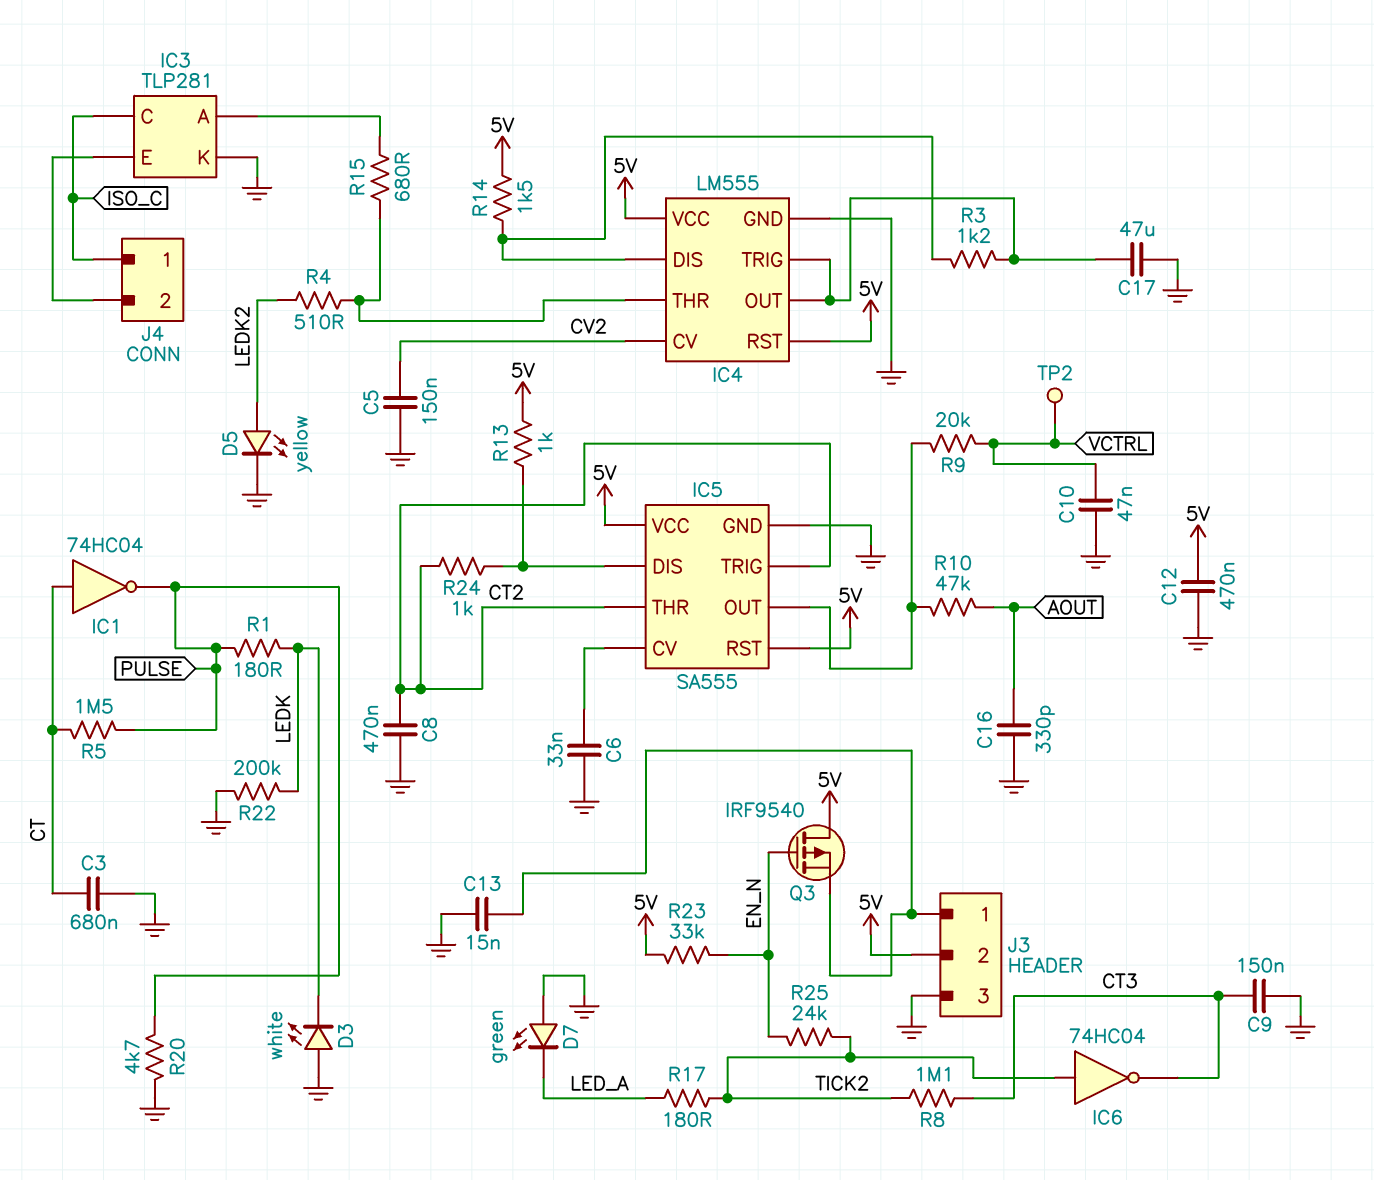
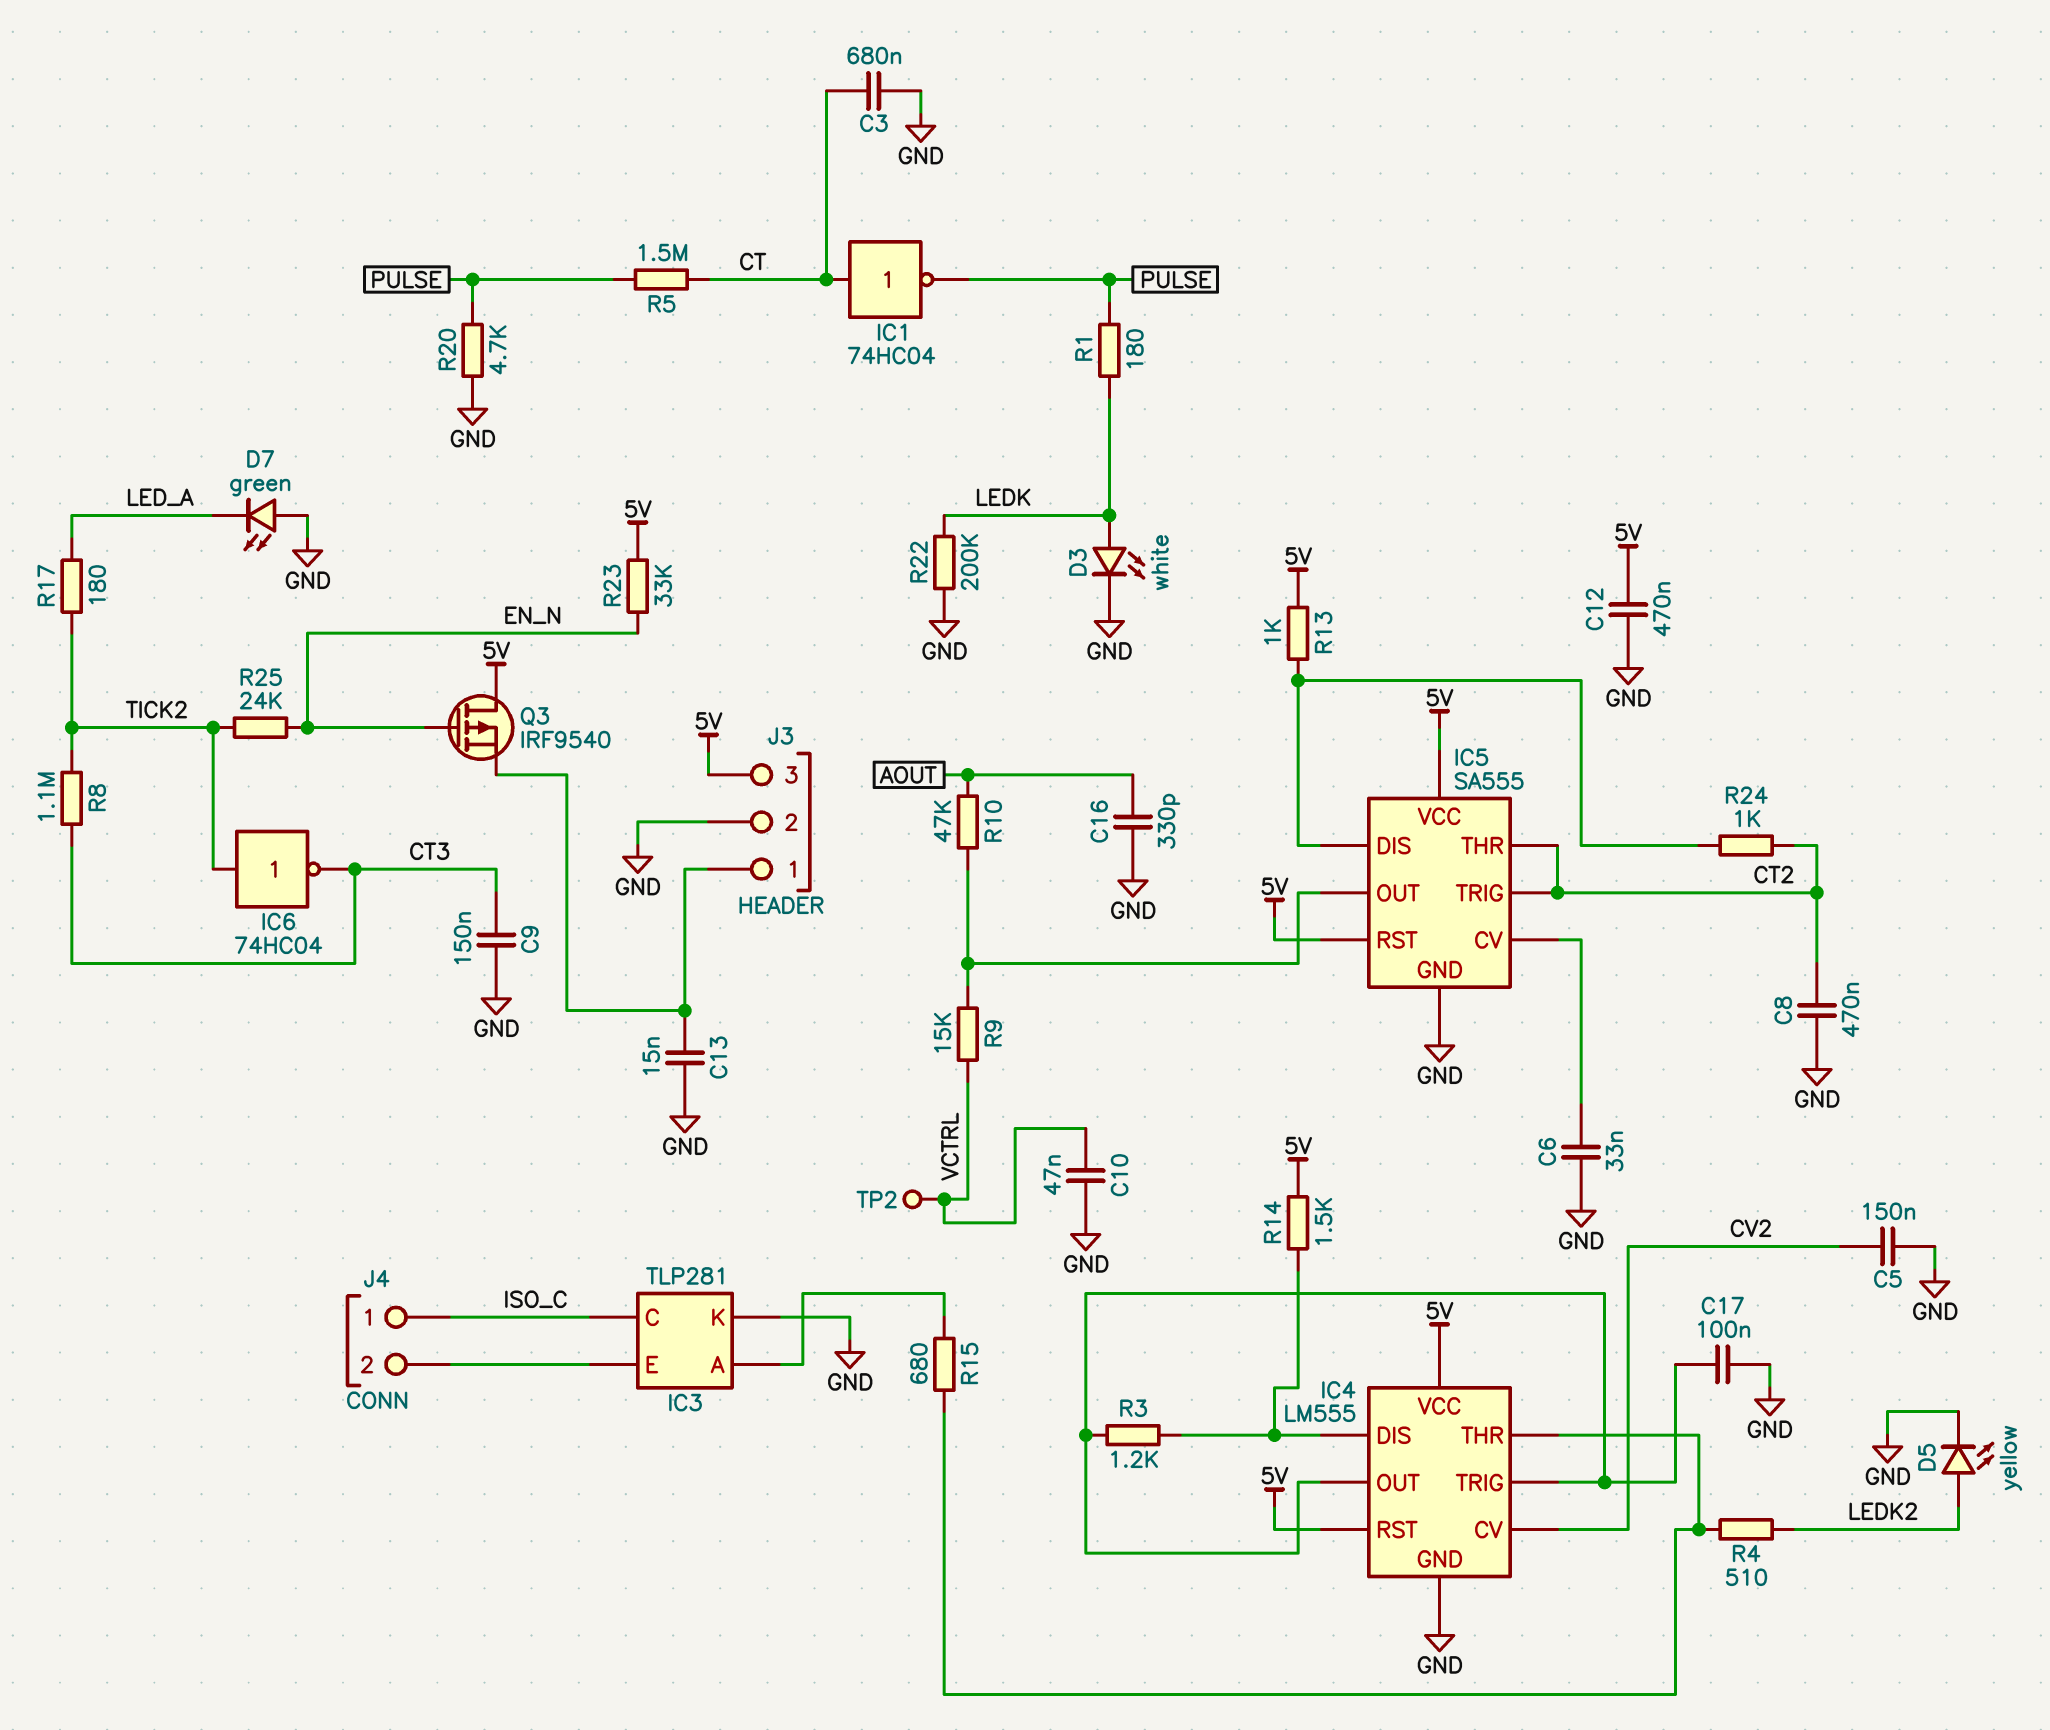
C17: 47uF (GND, IC4/OUT) -> 100nF (GND, IC4/OUT)
D3: LED white (A GND, K LEDK) -> LED white (A LEDK, K GND)
J3 pin 2: 5V -> GND
J3 pin 3: GND -> 5V
R9: 20k (IC5/OUT, VCTRL) -> 15k (IC5/OUT, VCTRL)

